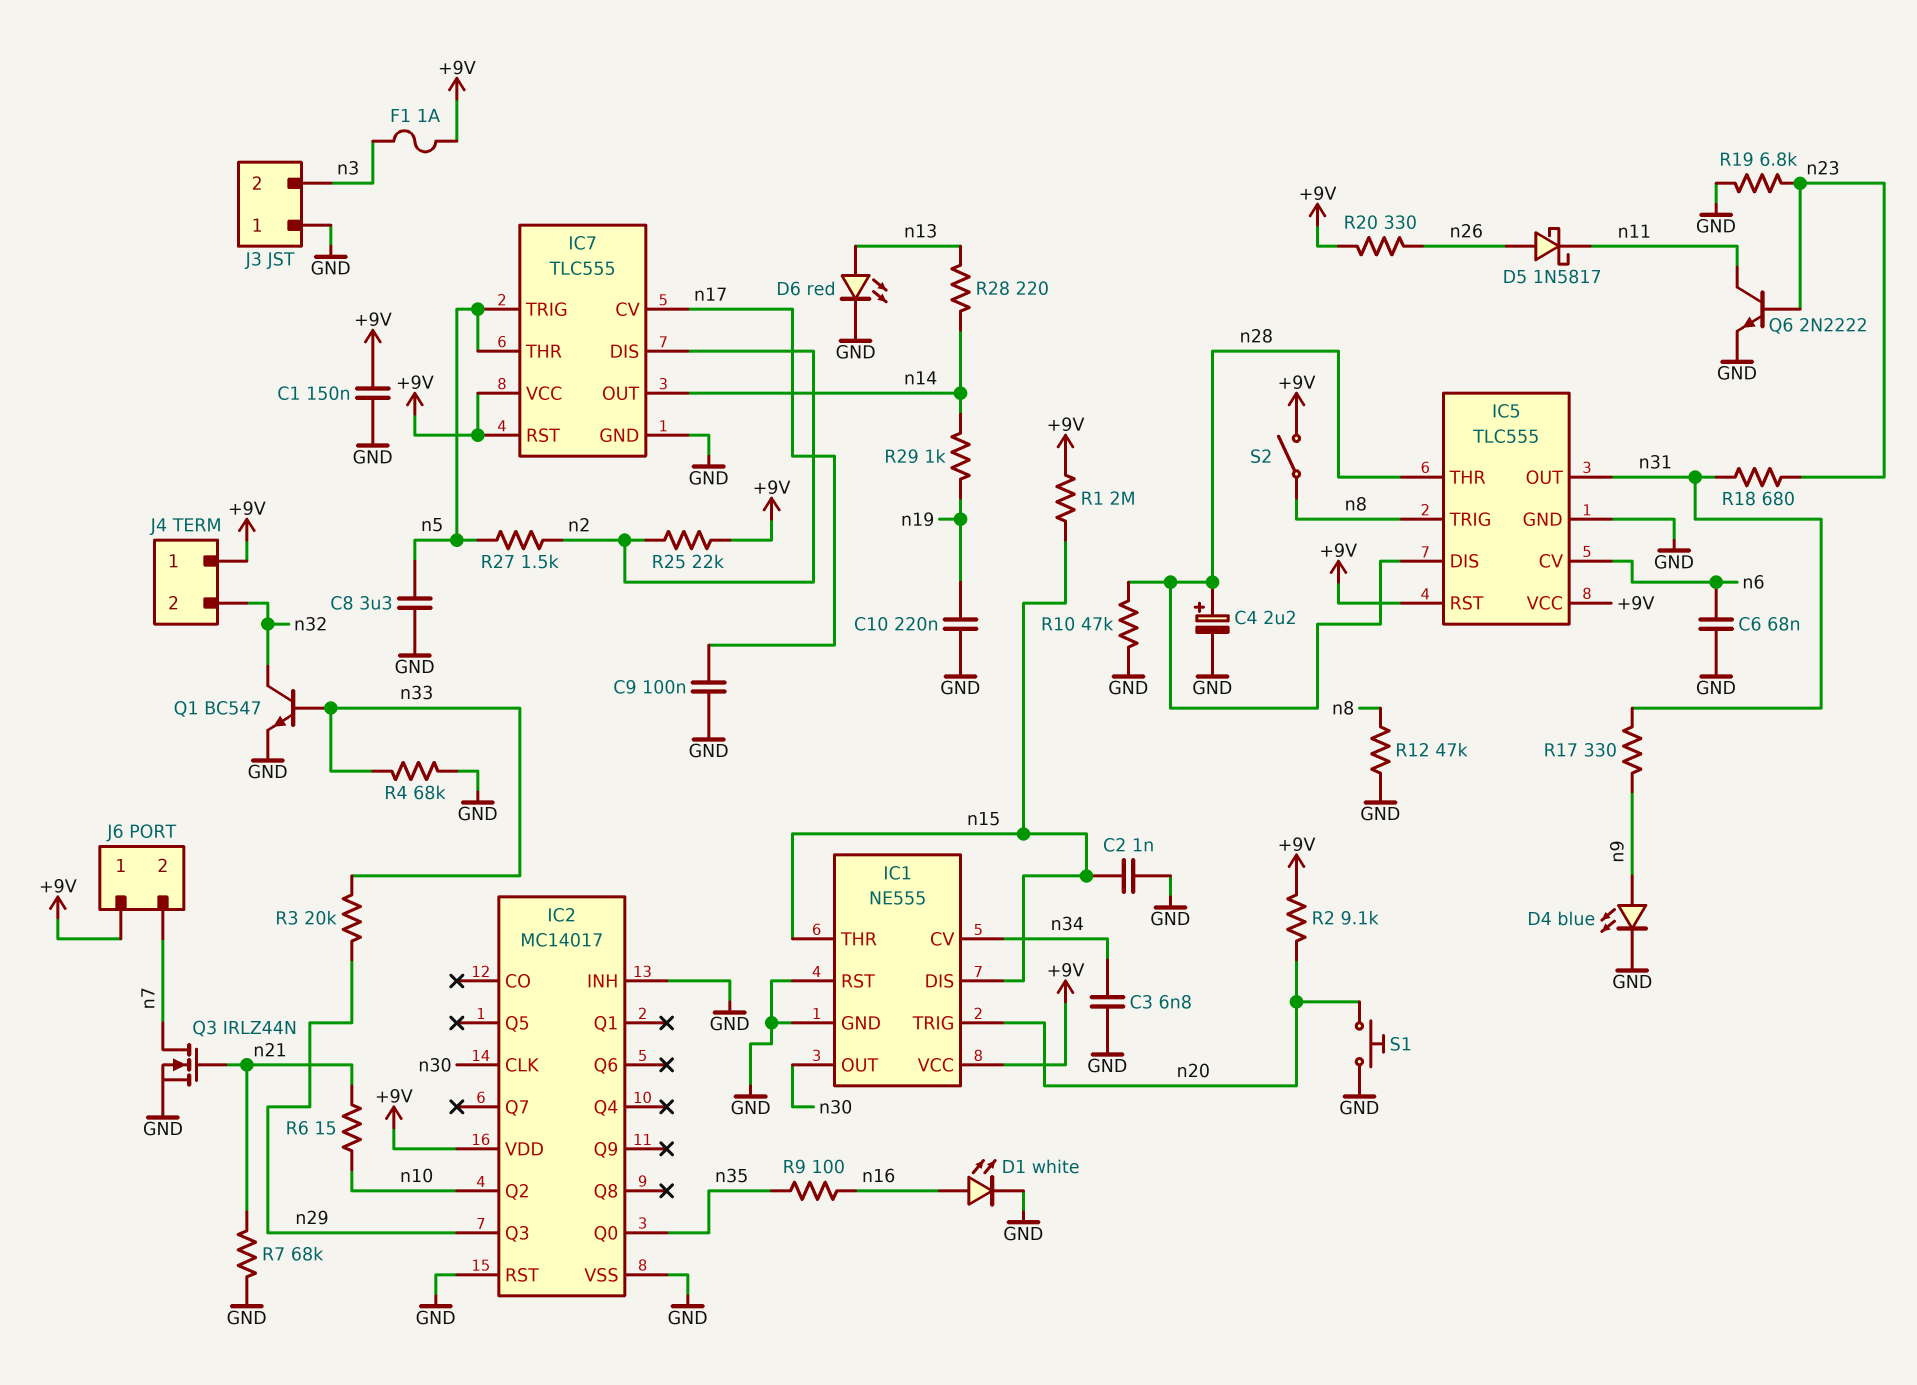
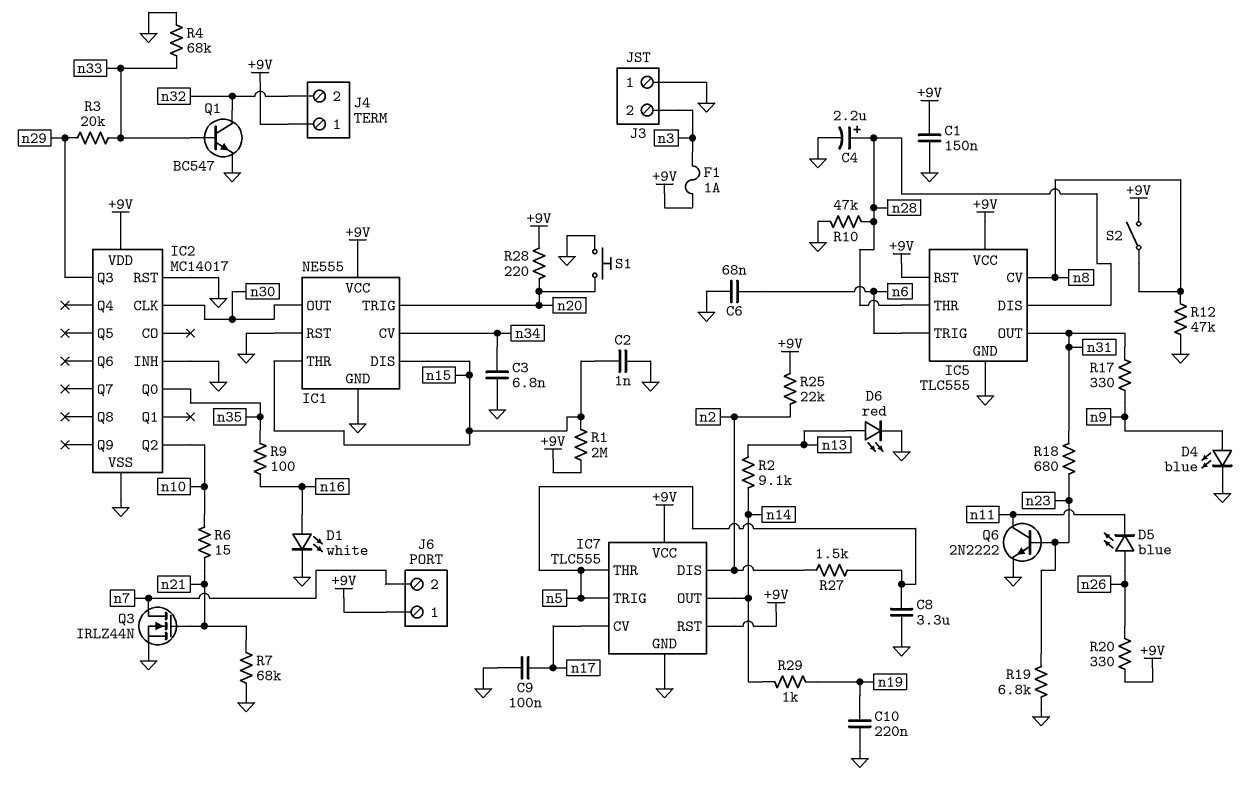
D5: schottky 1N5817 (A n26, K n11) -> LED blue (A n26, K n11)
IC5 pin CV: n6 -> n8
IC5 pin TRIG: n8 -> n6
R2: 9.1k (+9V, n20) -> 9.1k (n13, n14)
R28: 220 (n13, n14) -> 220 (+9V, n20)

